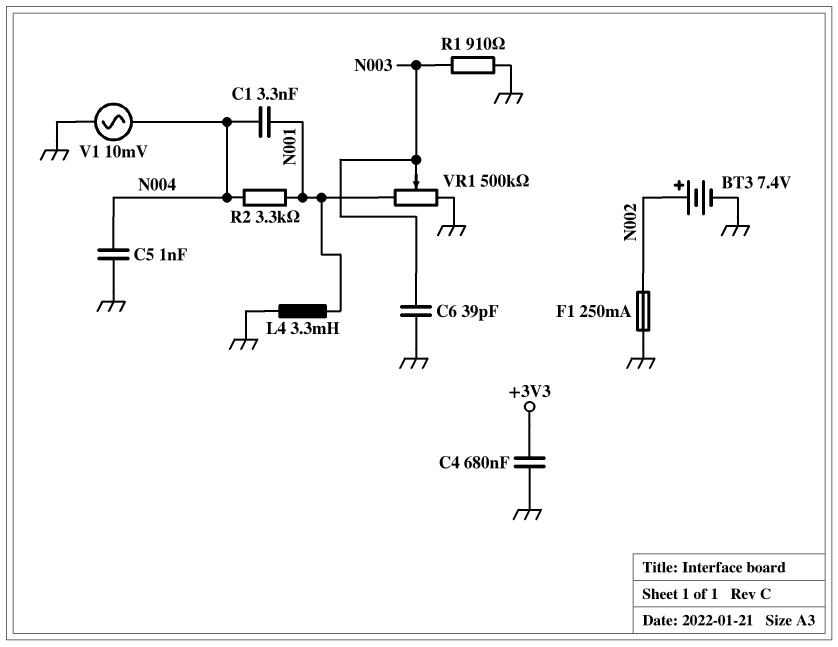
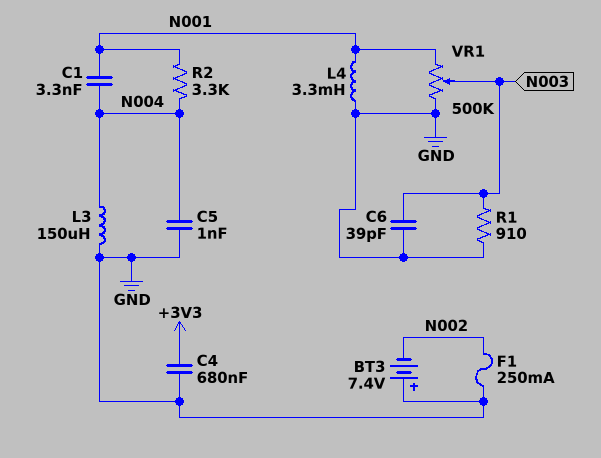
BT3: 7.4V (plus N002, minus GND) -> 7.4V (plus GND, minus N002)
L3: none -> 150uH (GND, N004)
V1: AC 10mV (GND, N004) -> none

